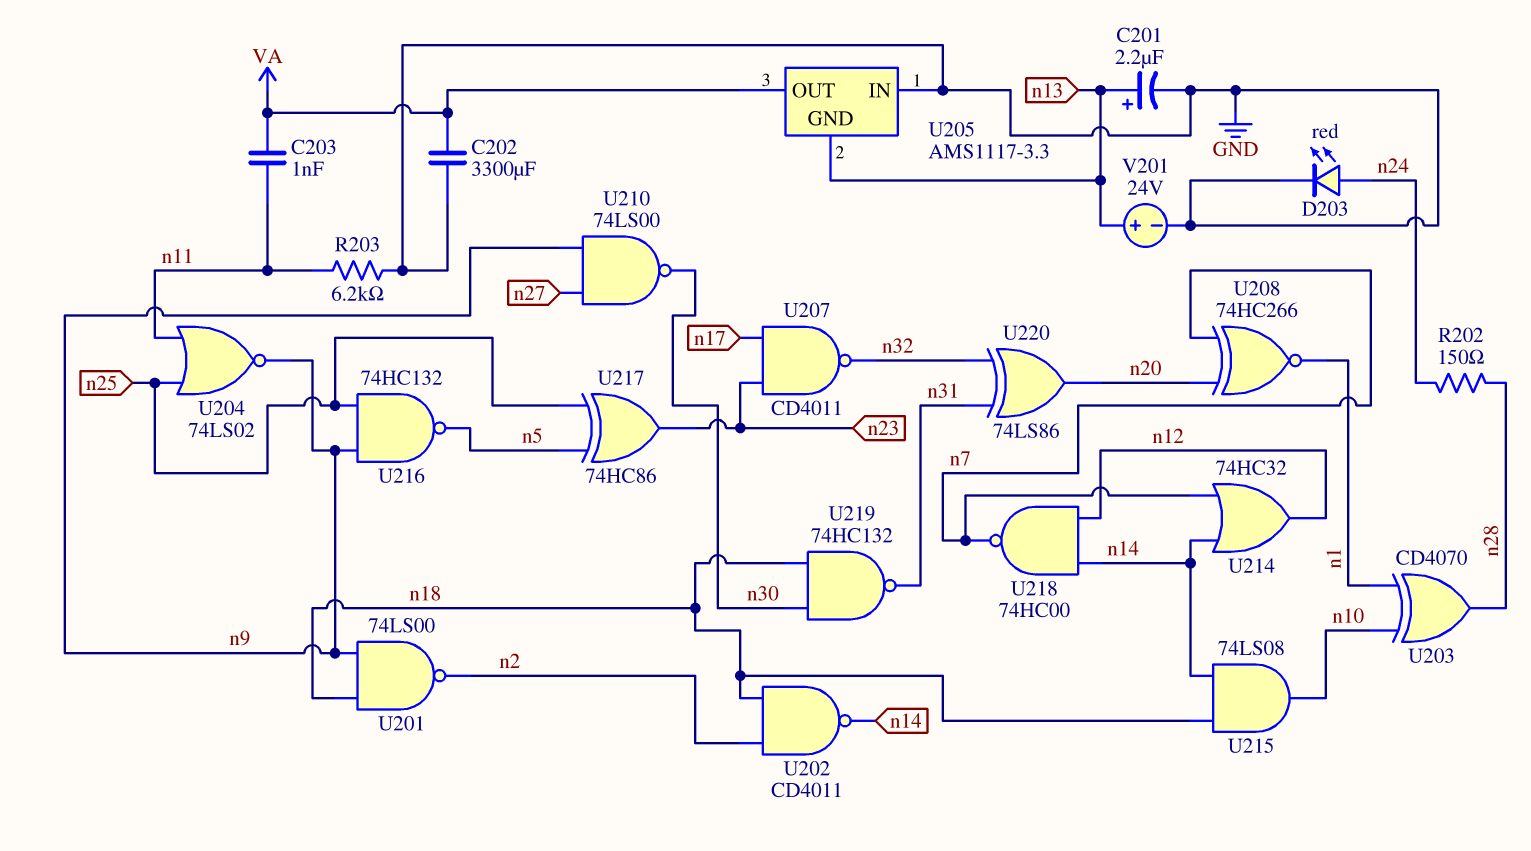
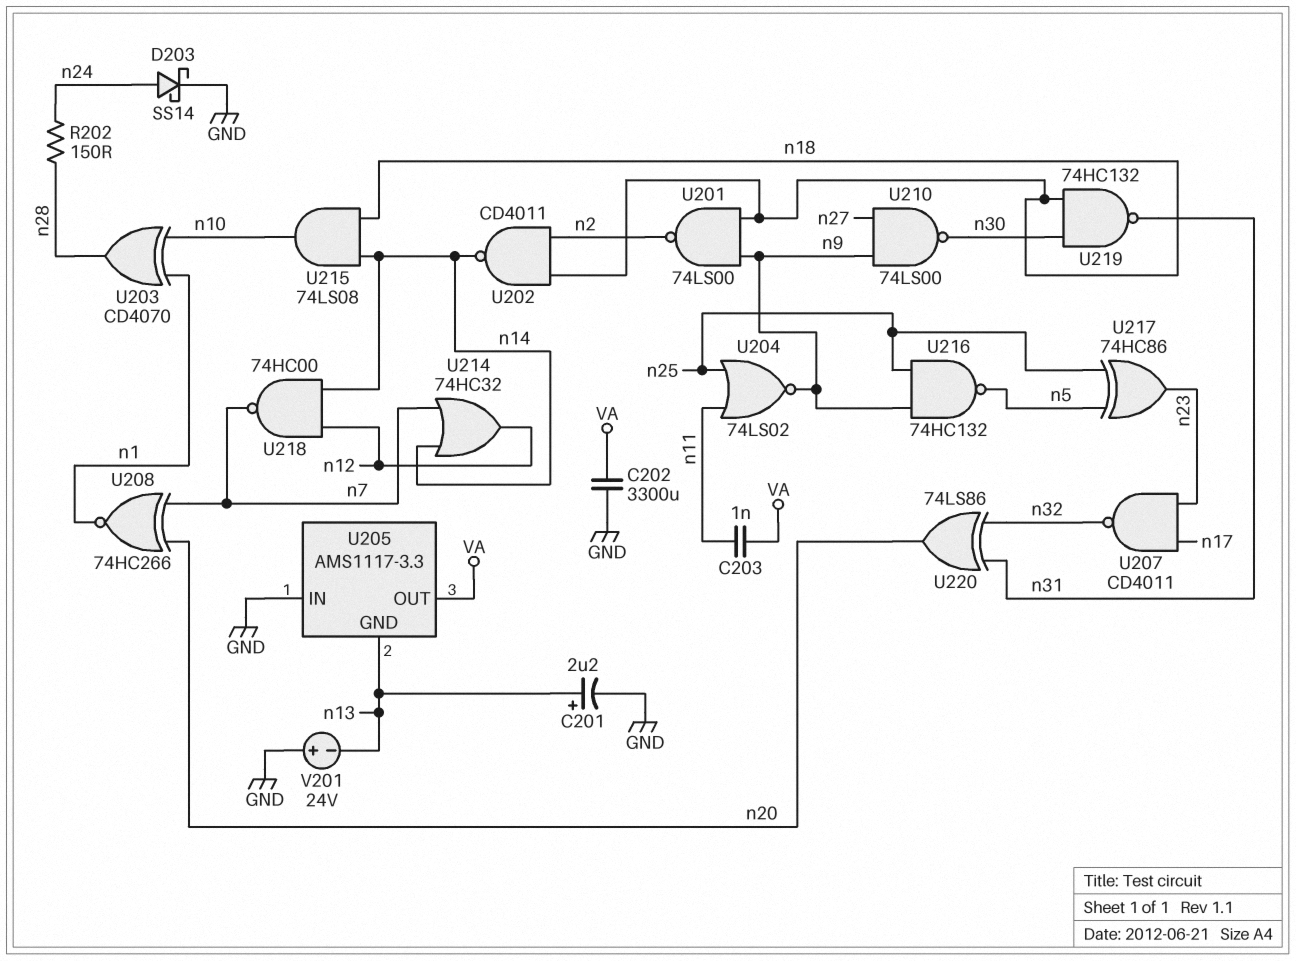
D203: LED red (A n24, K GND) -> schottky SS14 (A n24, K GND)
R203: 6.2k (GND, n11) -> none
V201: 24V (plus n13, minus GND) -> 24V (plus GND, minus n13)

